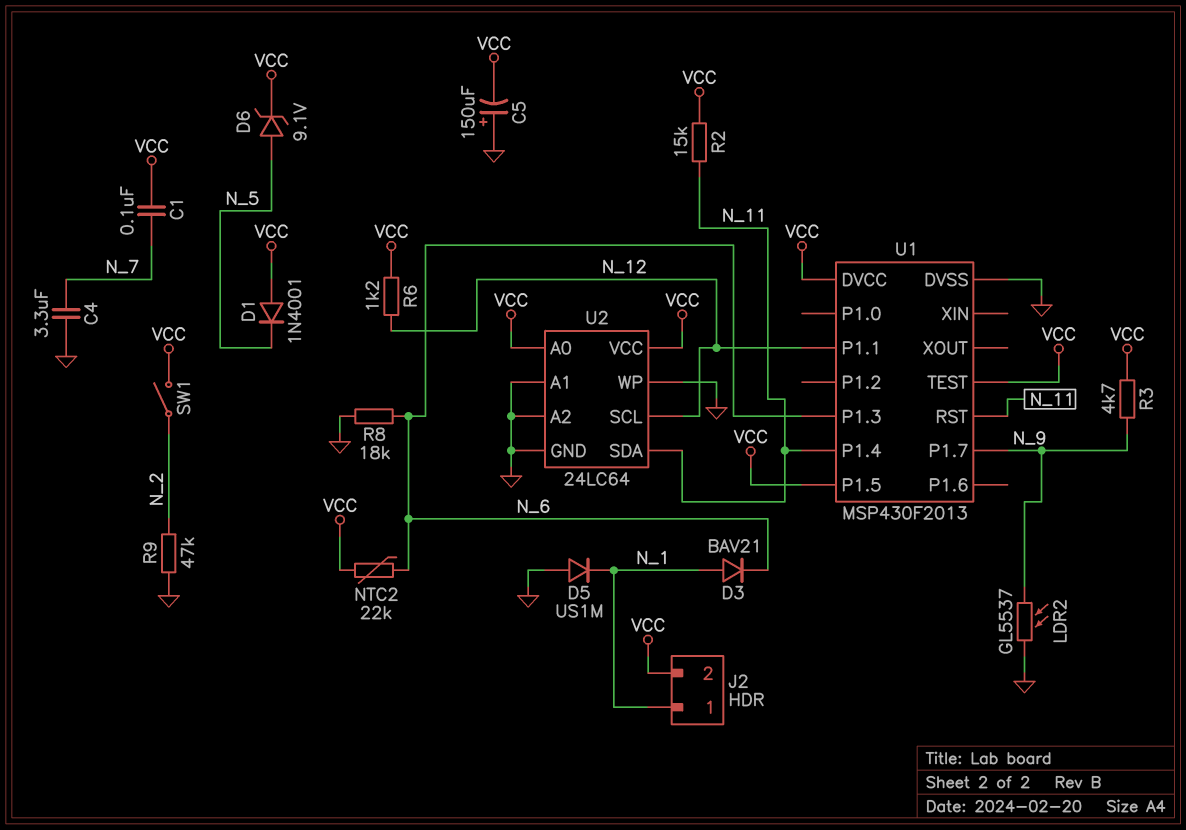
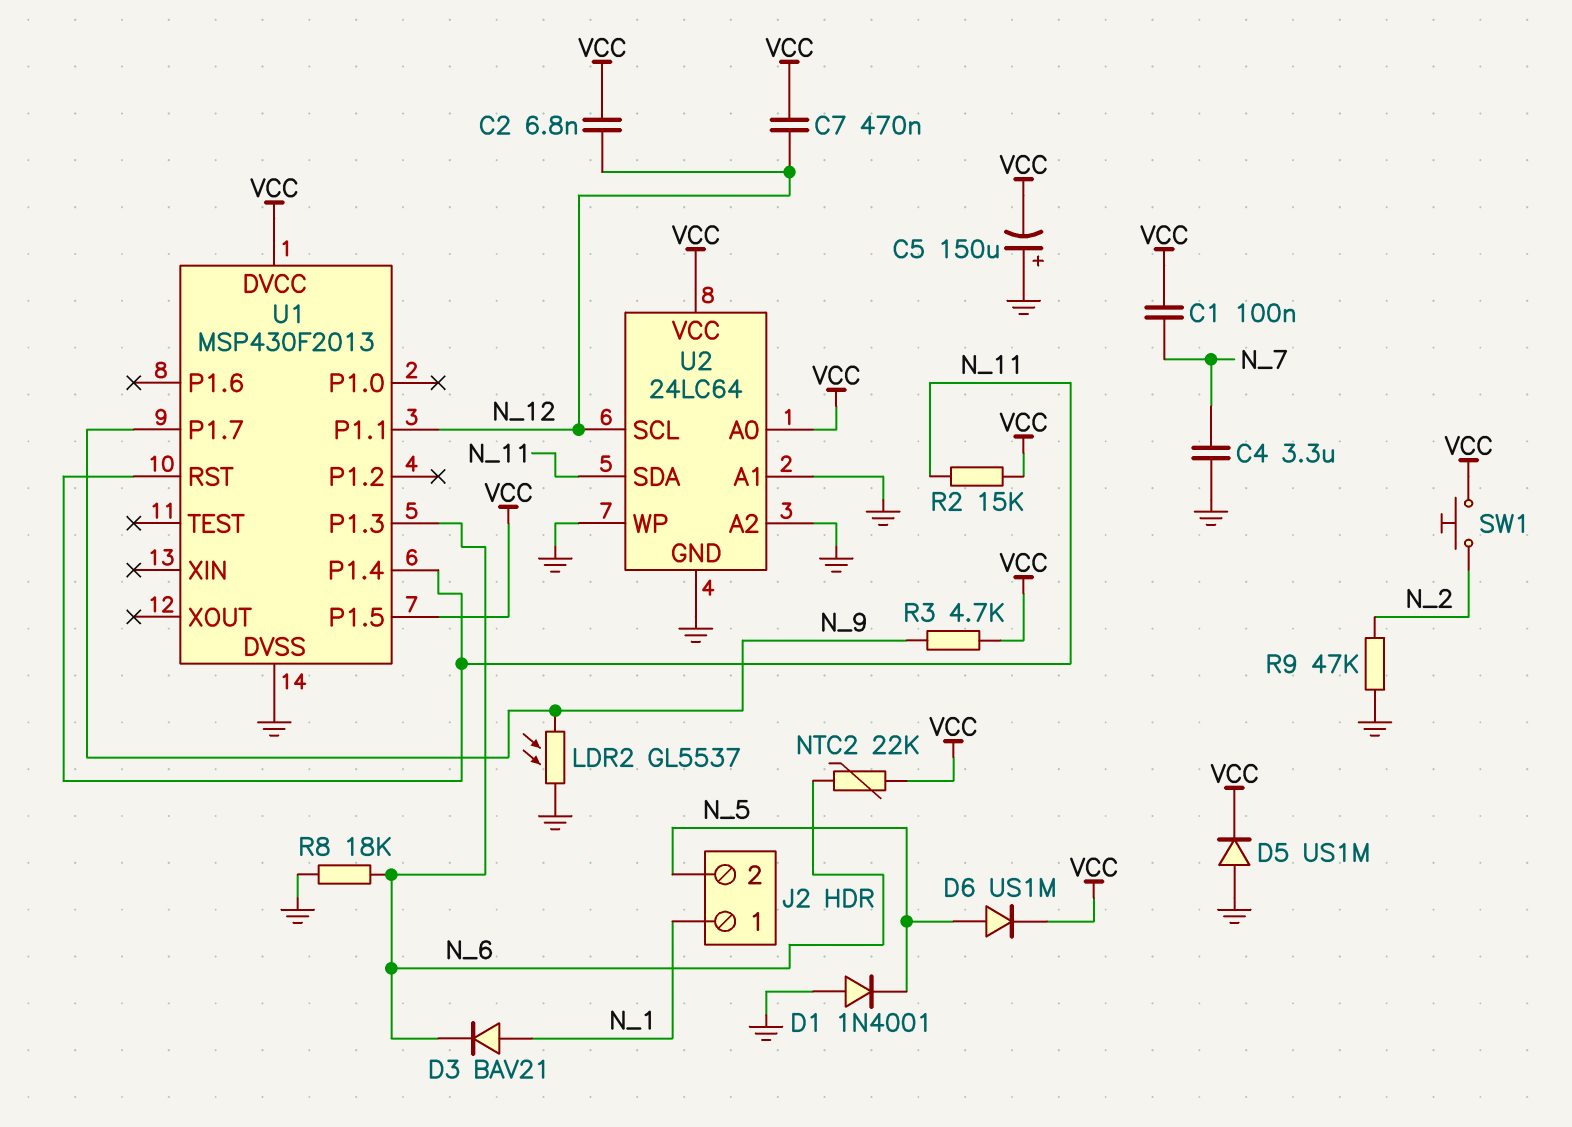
C2: none -> 6.8nF (N_12, VCC)
C7: none -> 470nF (N_12, VCC)
D1: diode 1N4001 (A VCC, K N_5) -> diode 1N4001 (A GND, K N_5)
D5: diode US1M (A GND, K N_1) -> diode US1M (A GND, K VCC)
D6: zener 9.1V (A N_5, K VCC) -> diode US1M (A N_5, K VCC)
J2 pin 2: VCC -> N_5
R6: 1.2k (N_12, VCC) -> none
SW1: switch (N_2, VCC) -> button (N_2, VCC)
U1 pin TEST: VCC -> none

